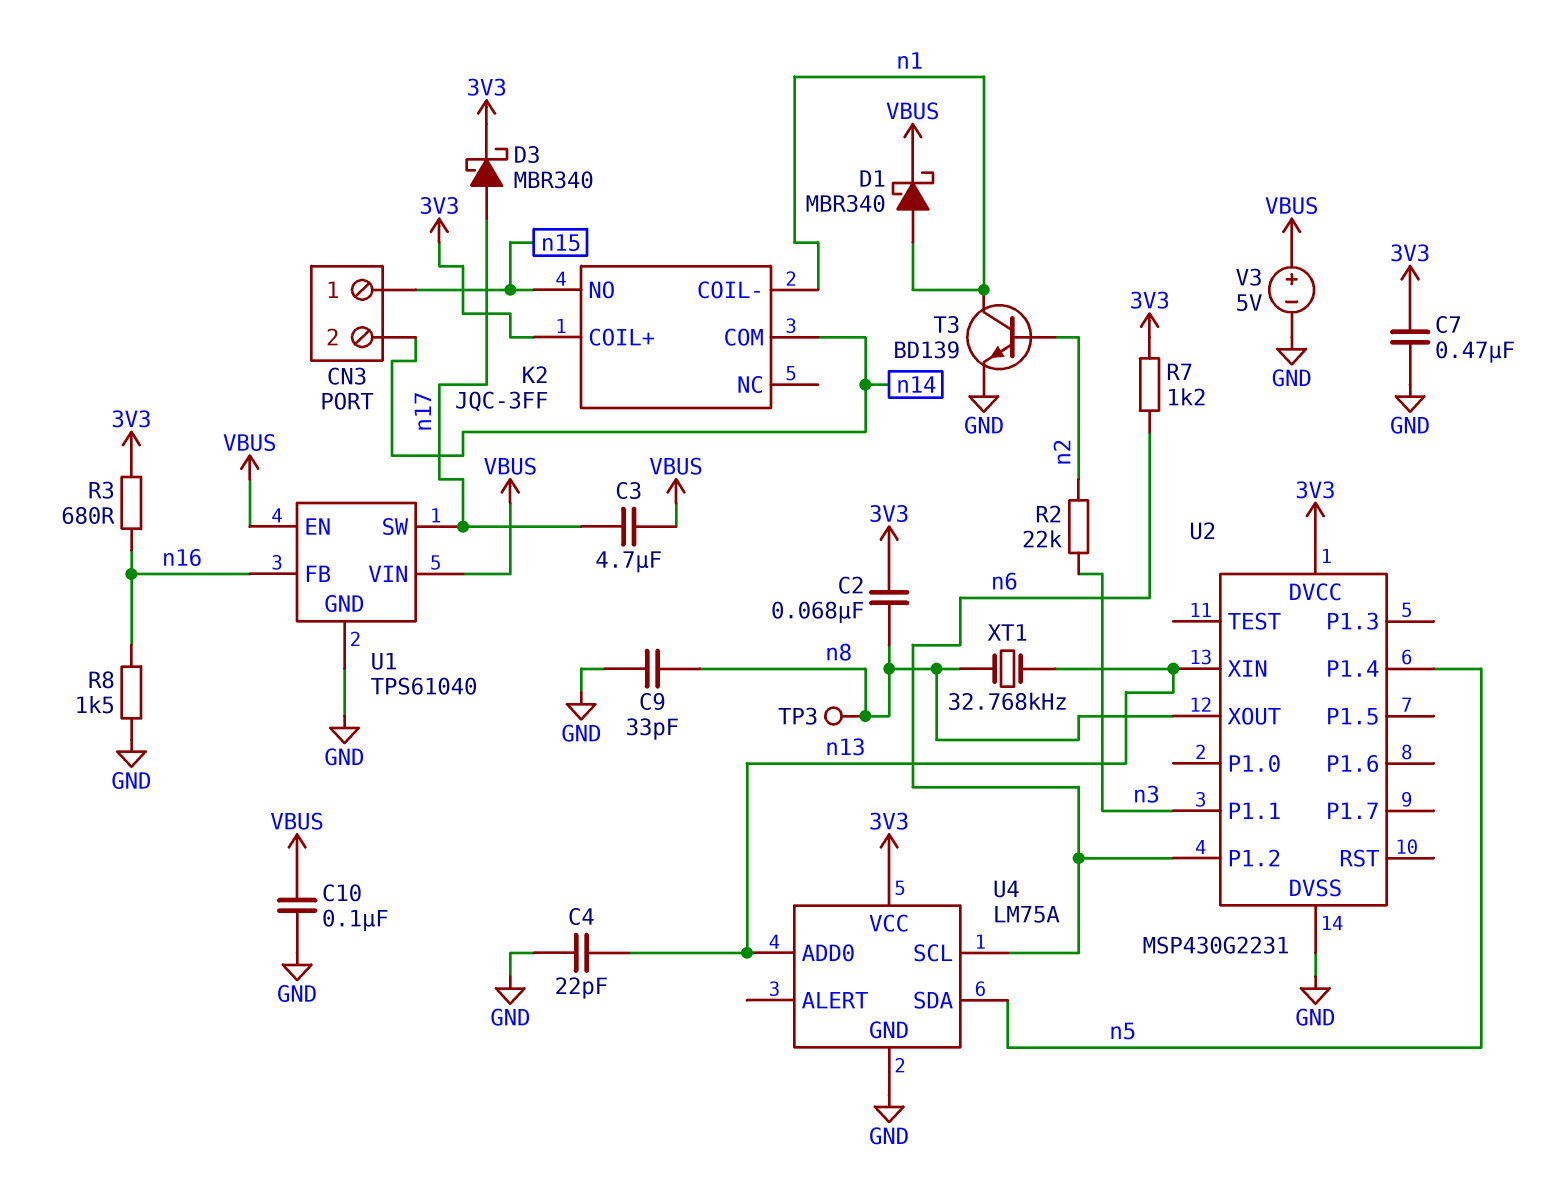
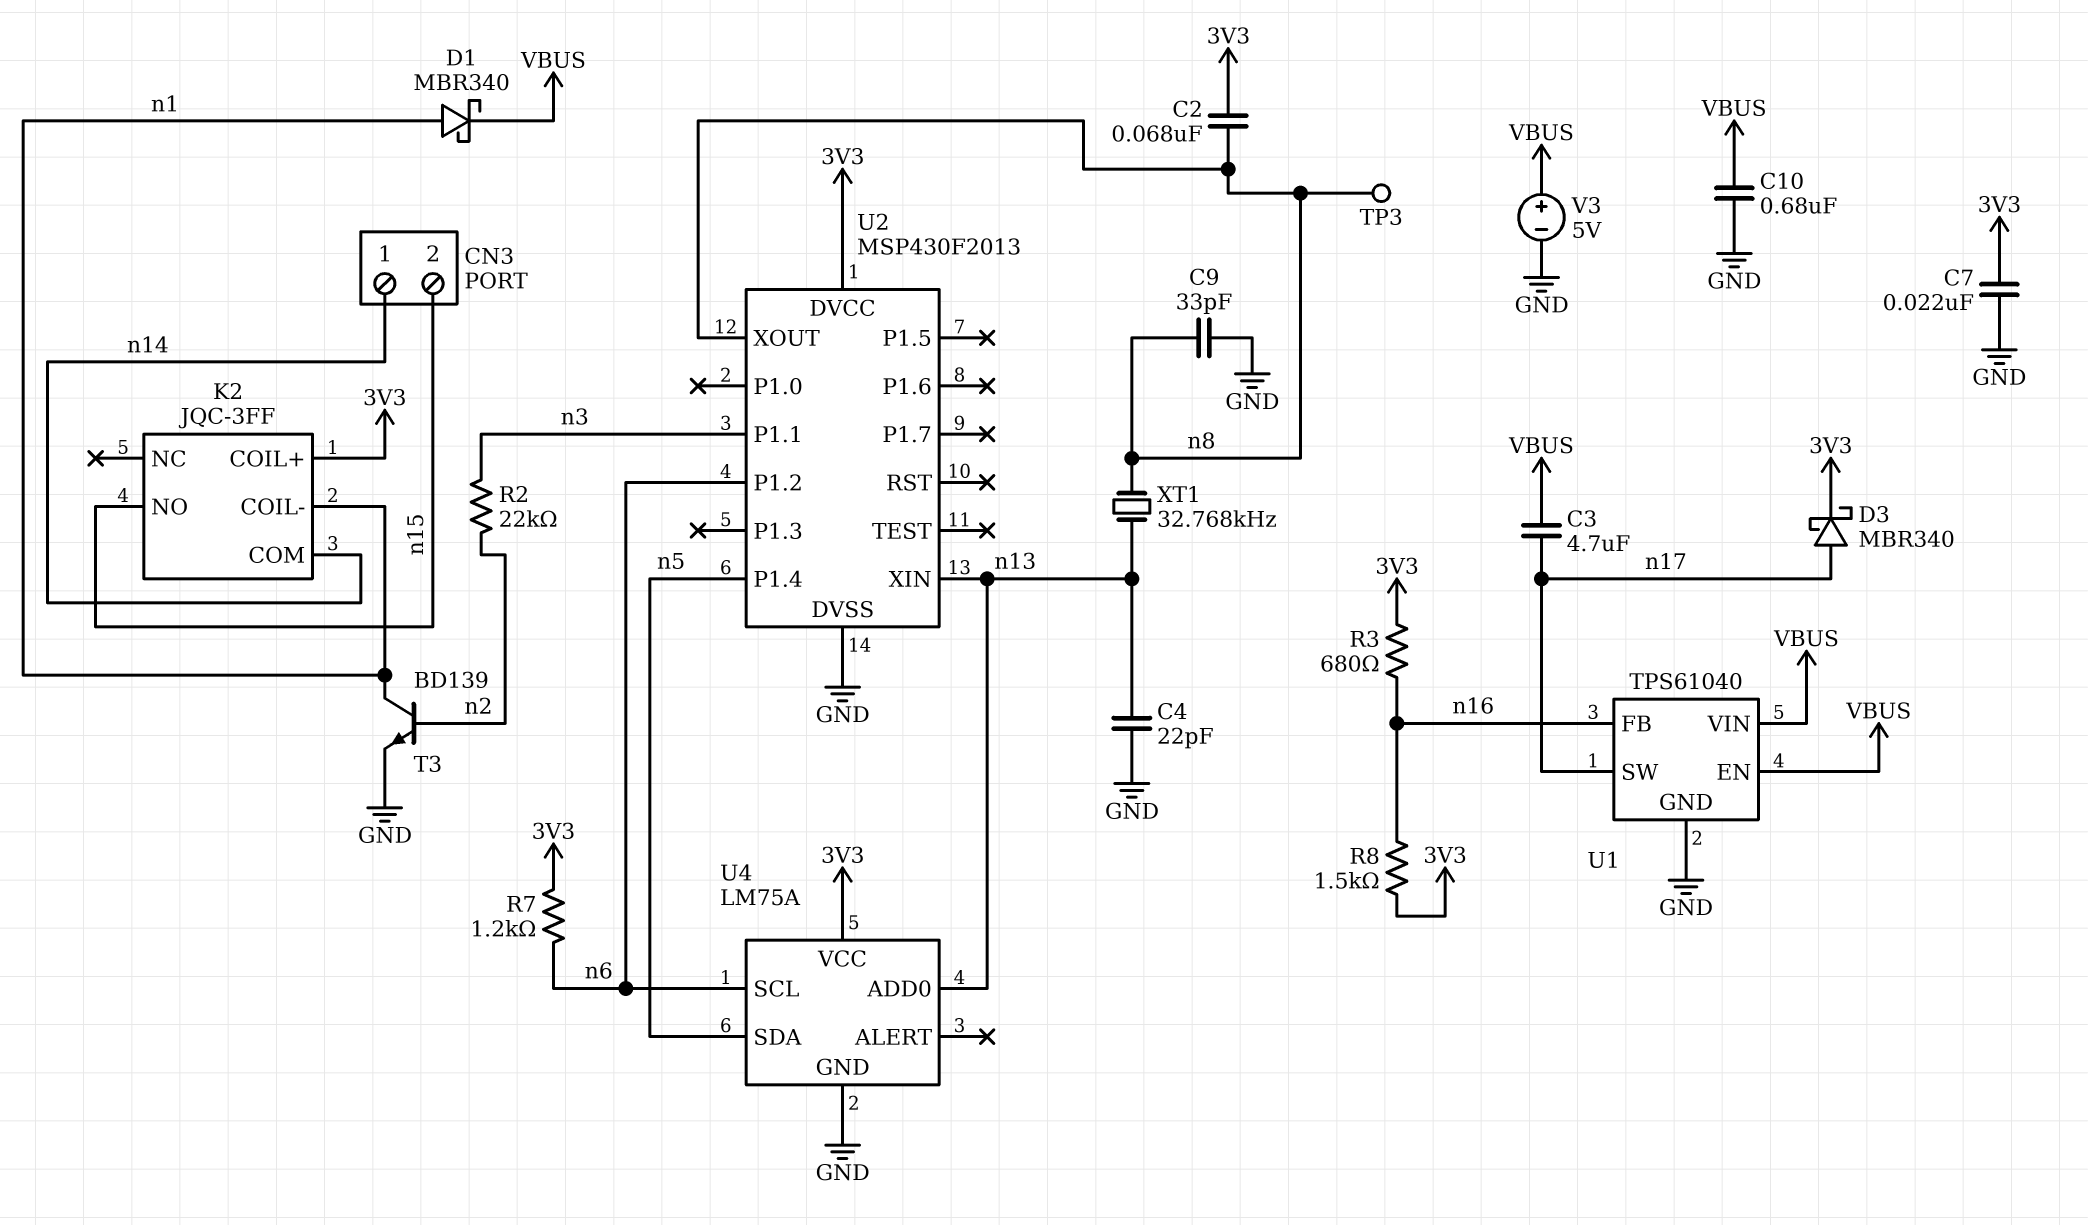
C7: 470nF (3V3, GND) -> 22nF (3V3, GND)
C10: 100nF (GND, VBUS) -> 680nF (GND, VBUS)
CN3 pin 1: n15 -> n14
CN3 pin 2: n14 -> n15
R8: 1.5k (GND, n16) -> 1.5k (3V3, n16)
U2: MSP430G2231 -> MSP430F2013

